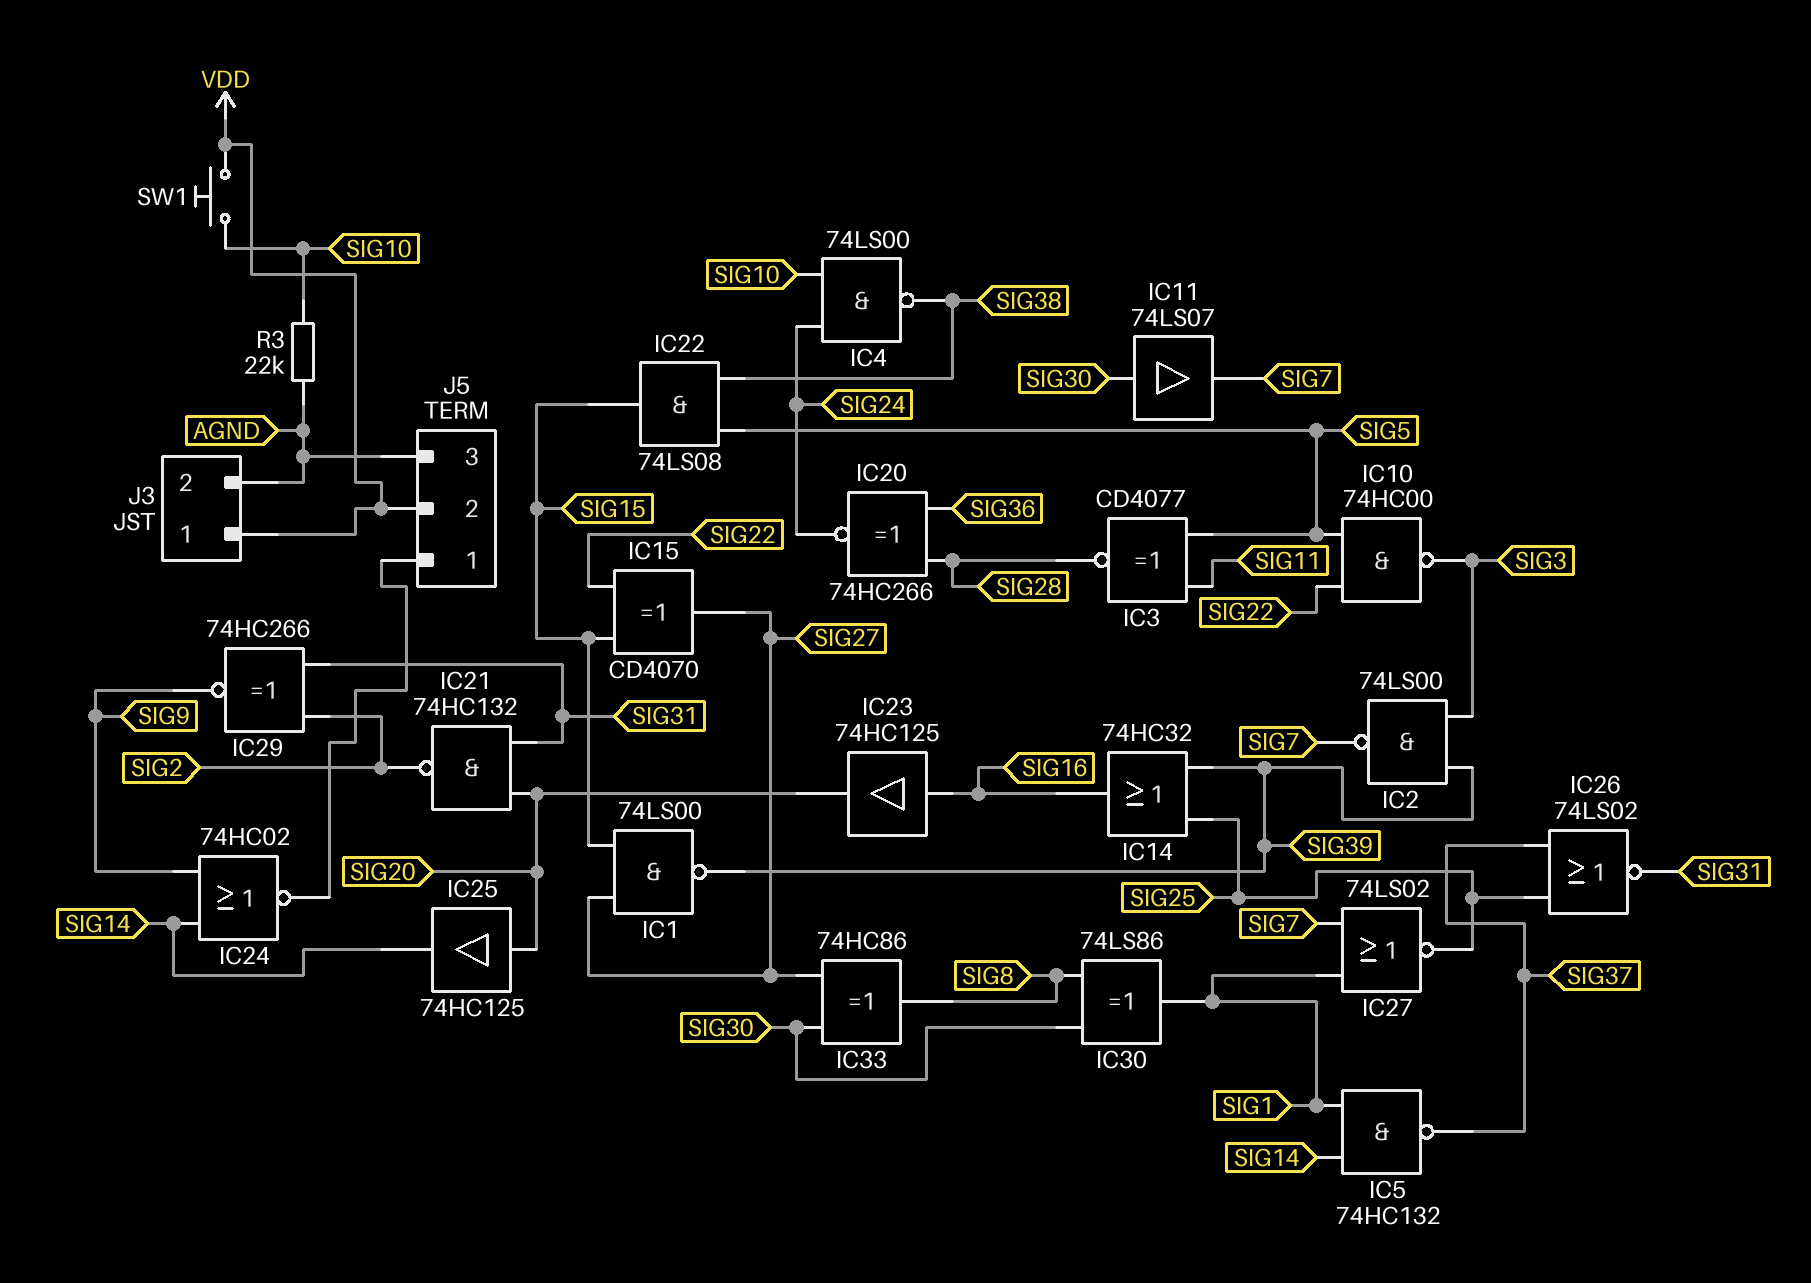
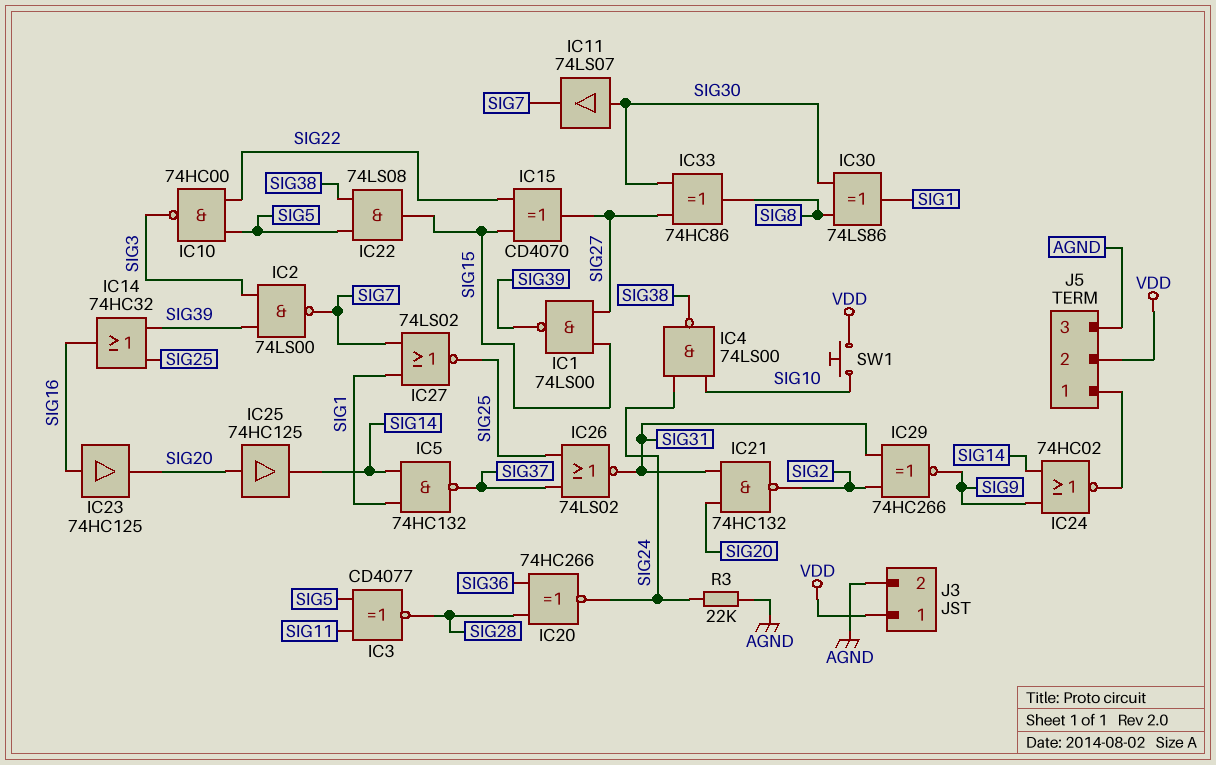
R3: 22k (AGND, SIG10) -> 22k (AGND, SIG24)

